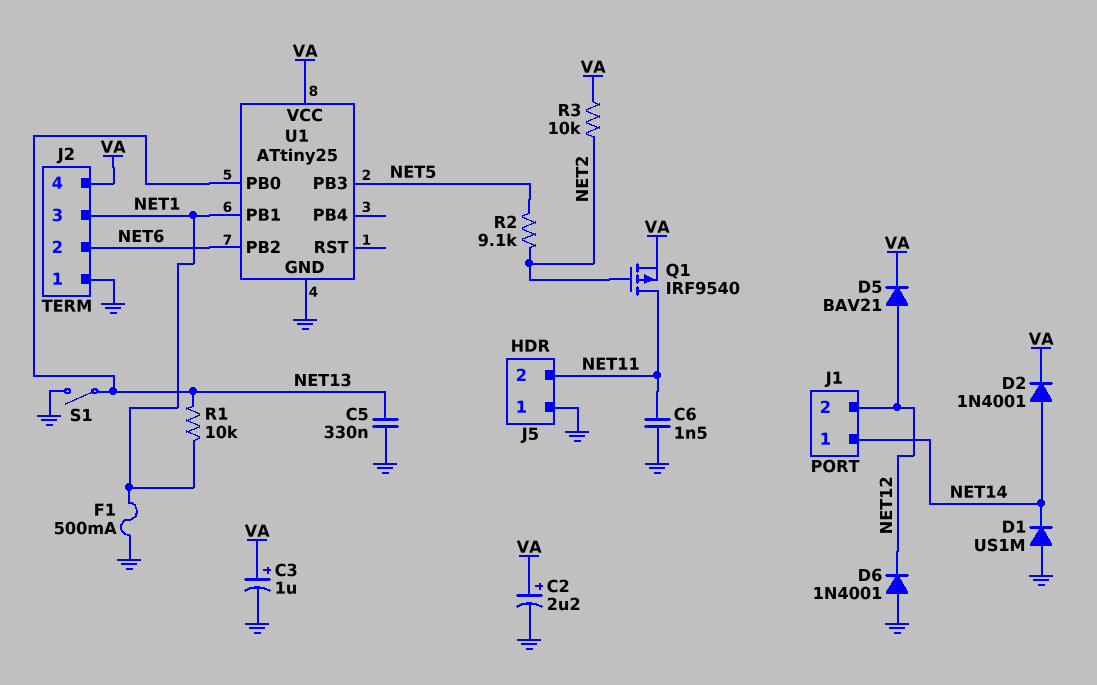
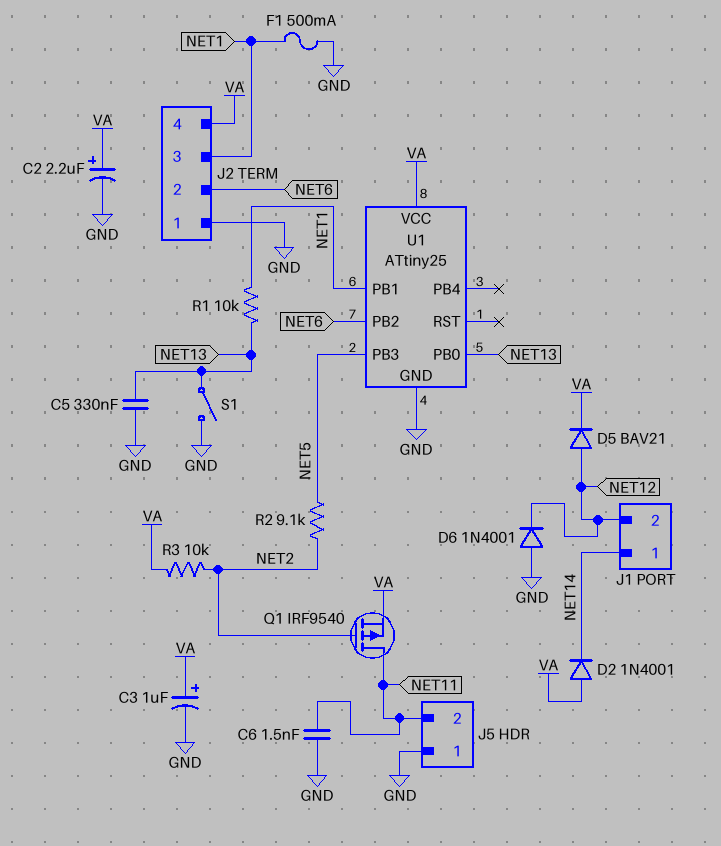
D1: diode US1M (A GND, K NET14) -> none
D2: diode 1N4001 (A NET14, K VA) -> diode 1N4001 (A VA, K NET14)

